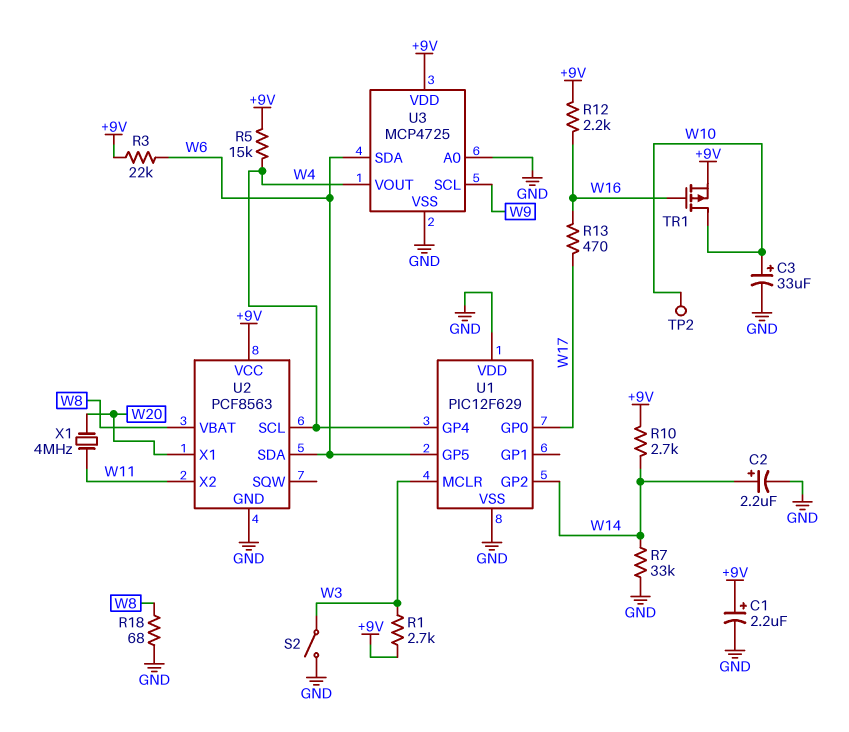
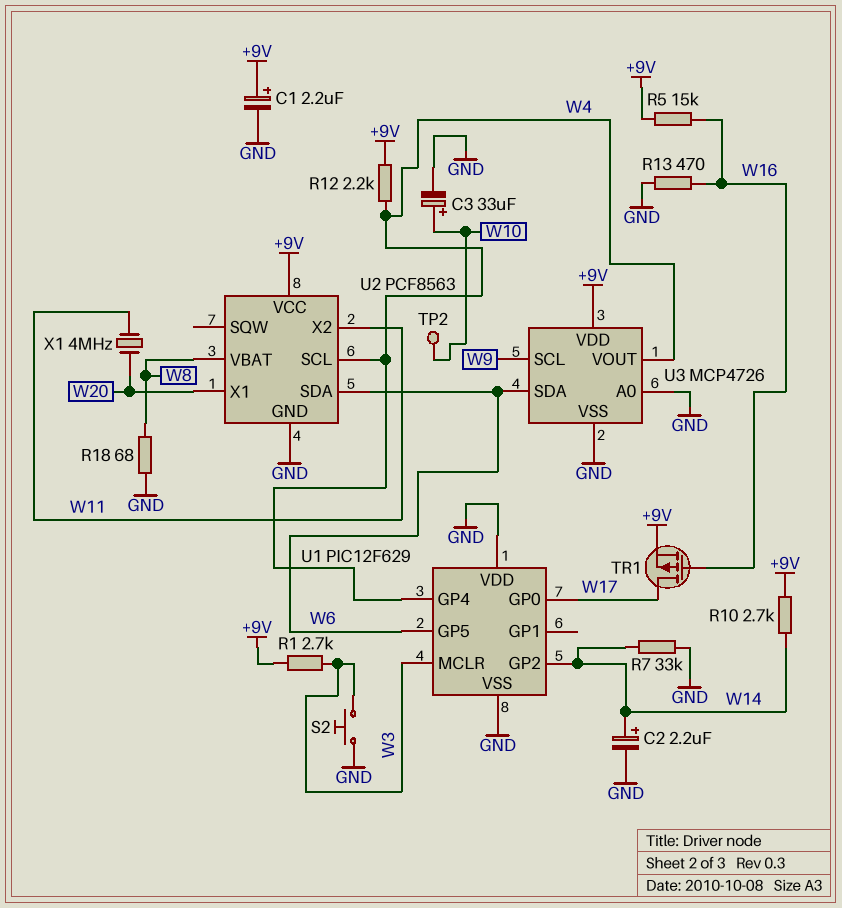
R3: 22k (+9V, W6) -> none
R5: 15k (+9V, W4) -> 15k (+9V, W16)
R12: 2.2k (+9V, W16) -> 2.2k (+9V, W4)
R13: 470 (W16, W17) -> 470 (GND, W16)
S2: switch (GND, W3) -> button (GND, W3)
TR1: PMOS (G W16, D W10, S +9V) -> PMOS (G W16, D W17, S +9V)
U3: MCP4725 -> MCP4726

